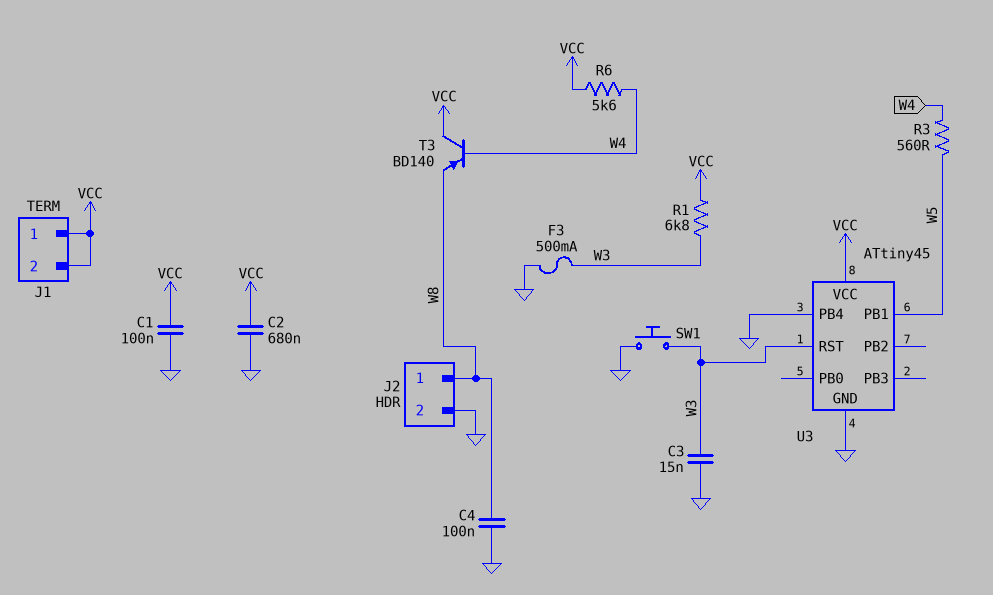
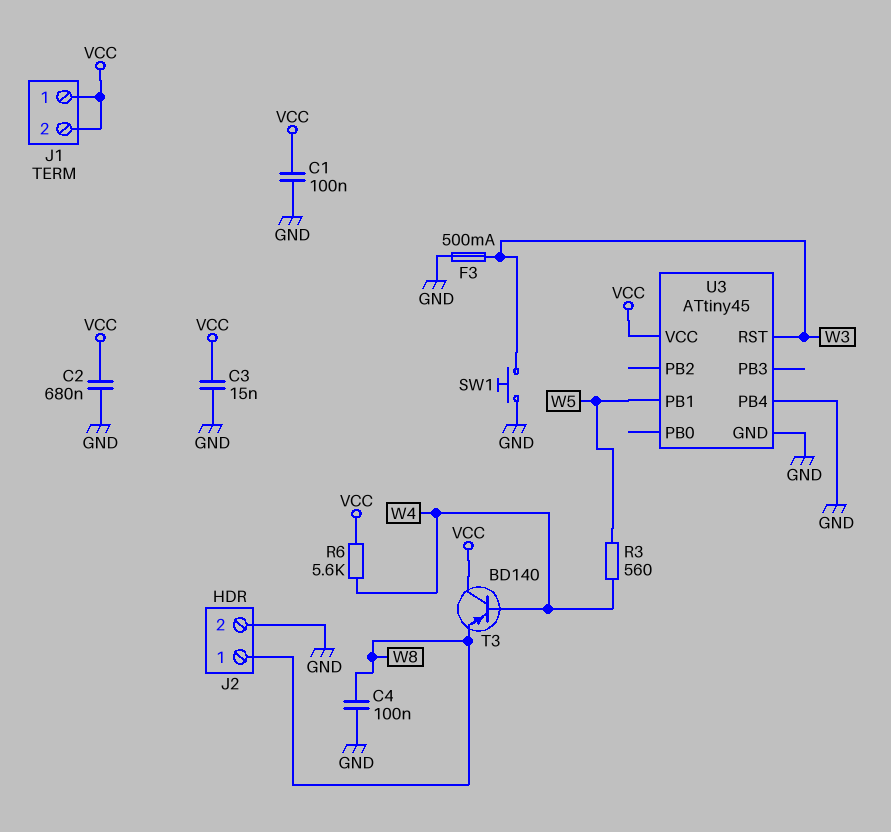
C3: 15nF (GND, W3) -> 15nF (GND, VCC)
R1: 6.8k (VCC, W3) -> none

